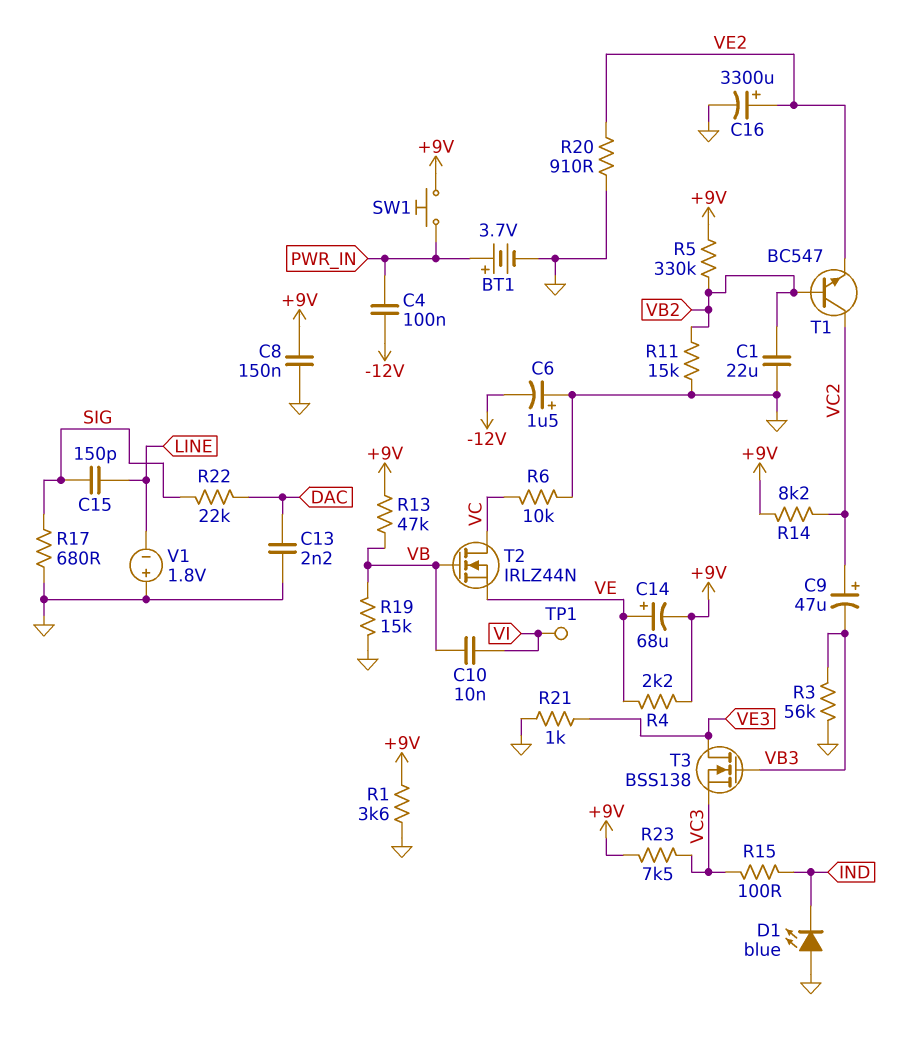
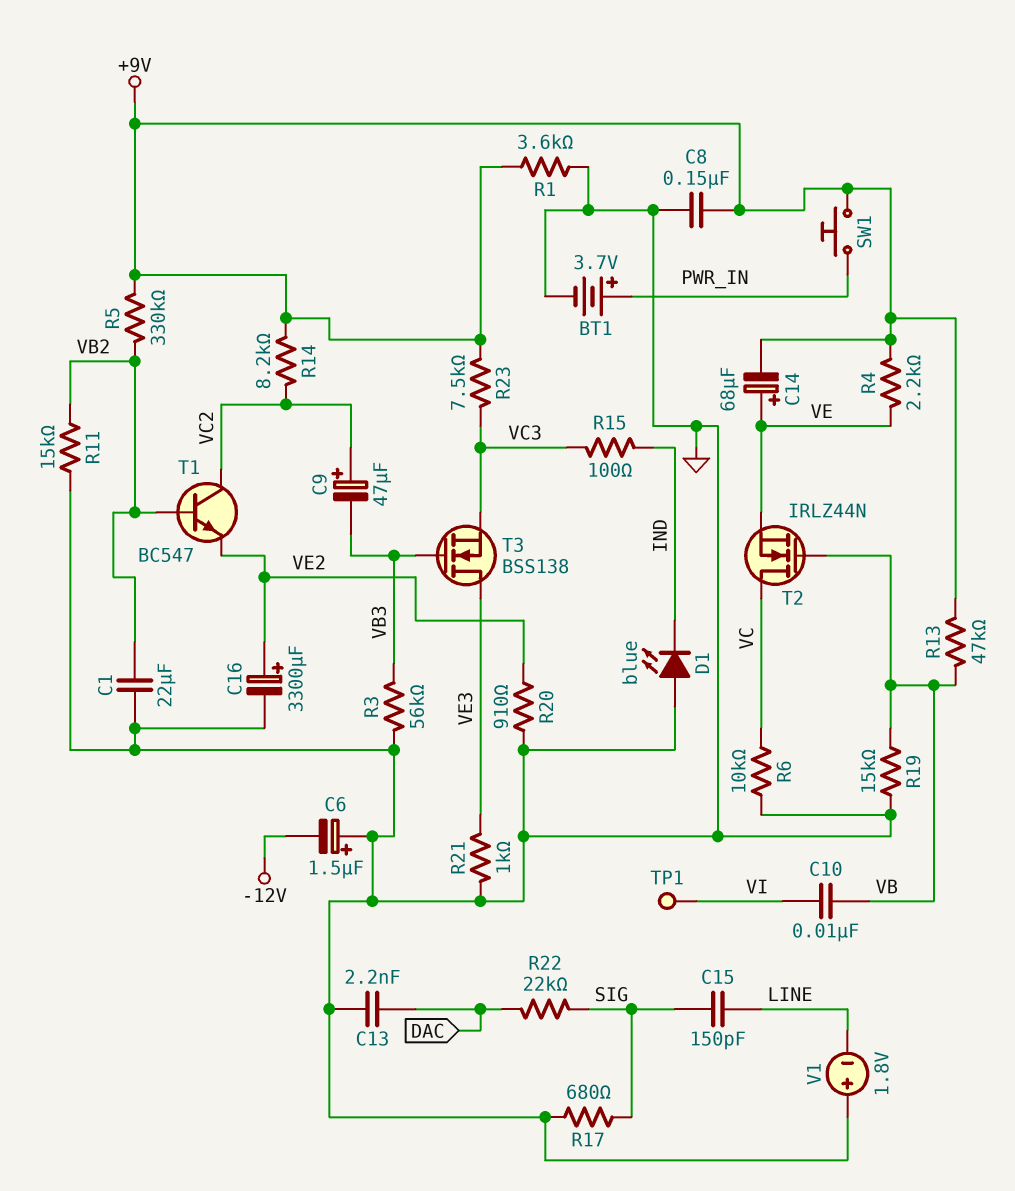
C4: 100nF (-12V, PWR_IN) -> none

